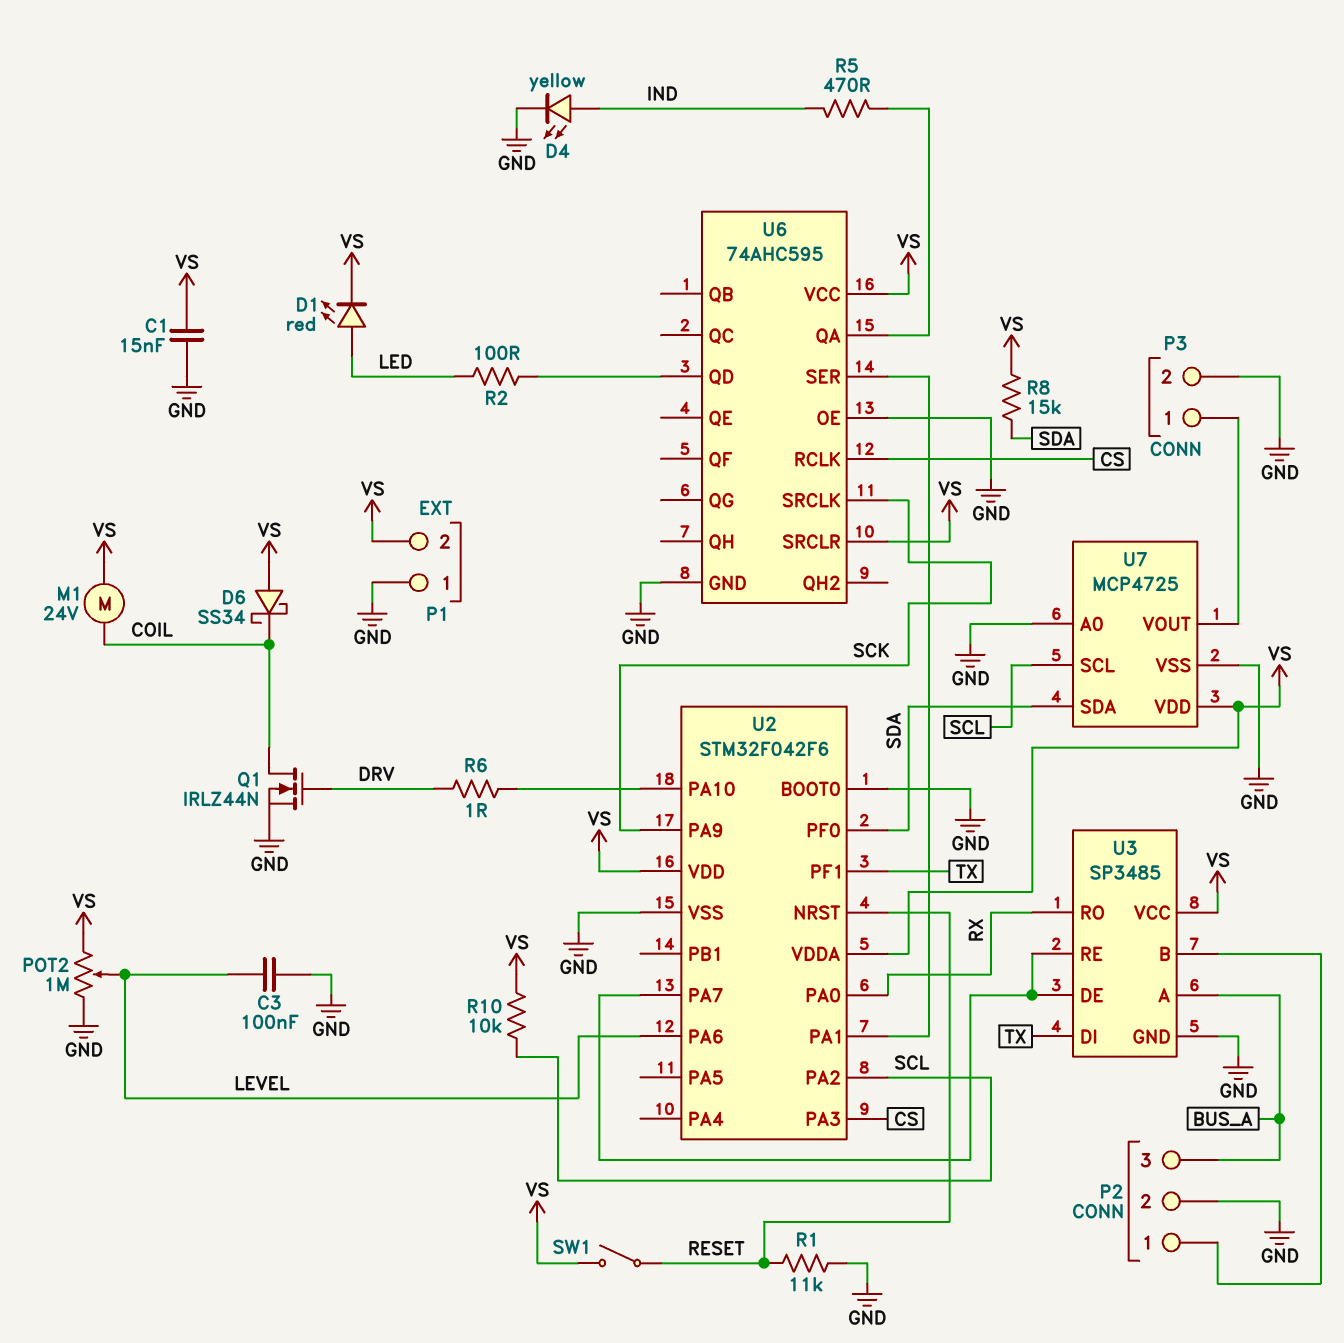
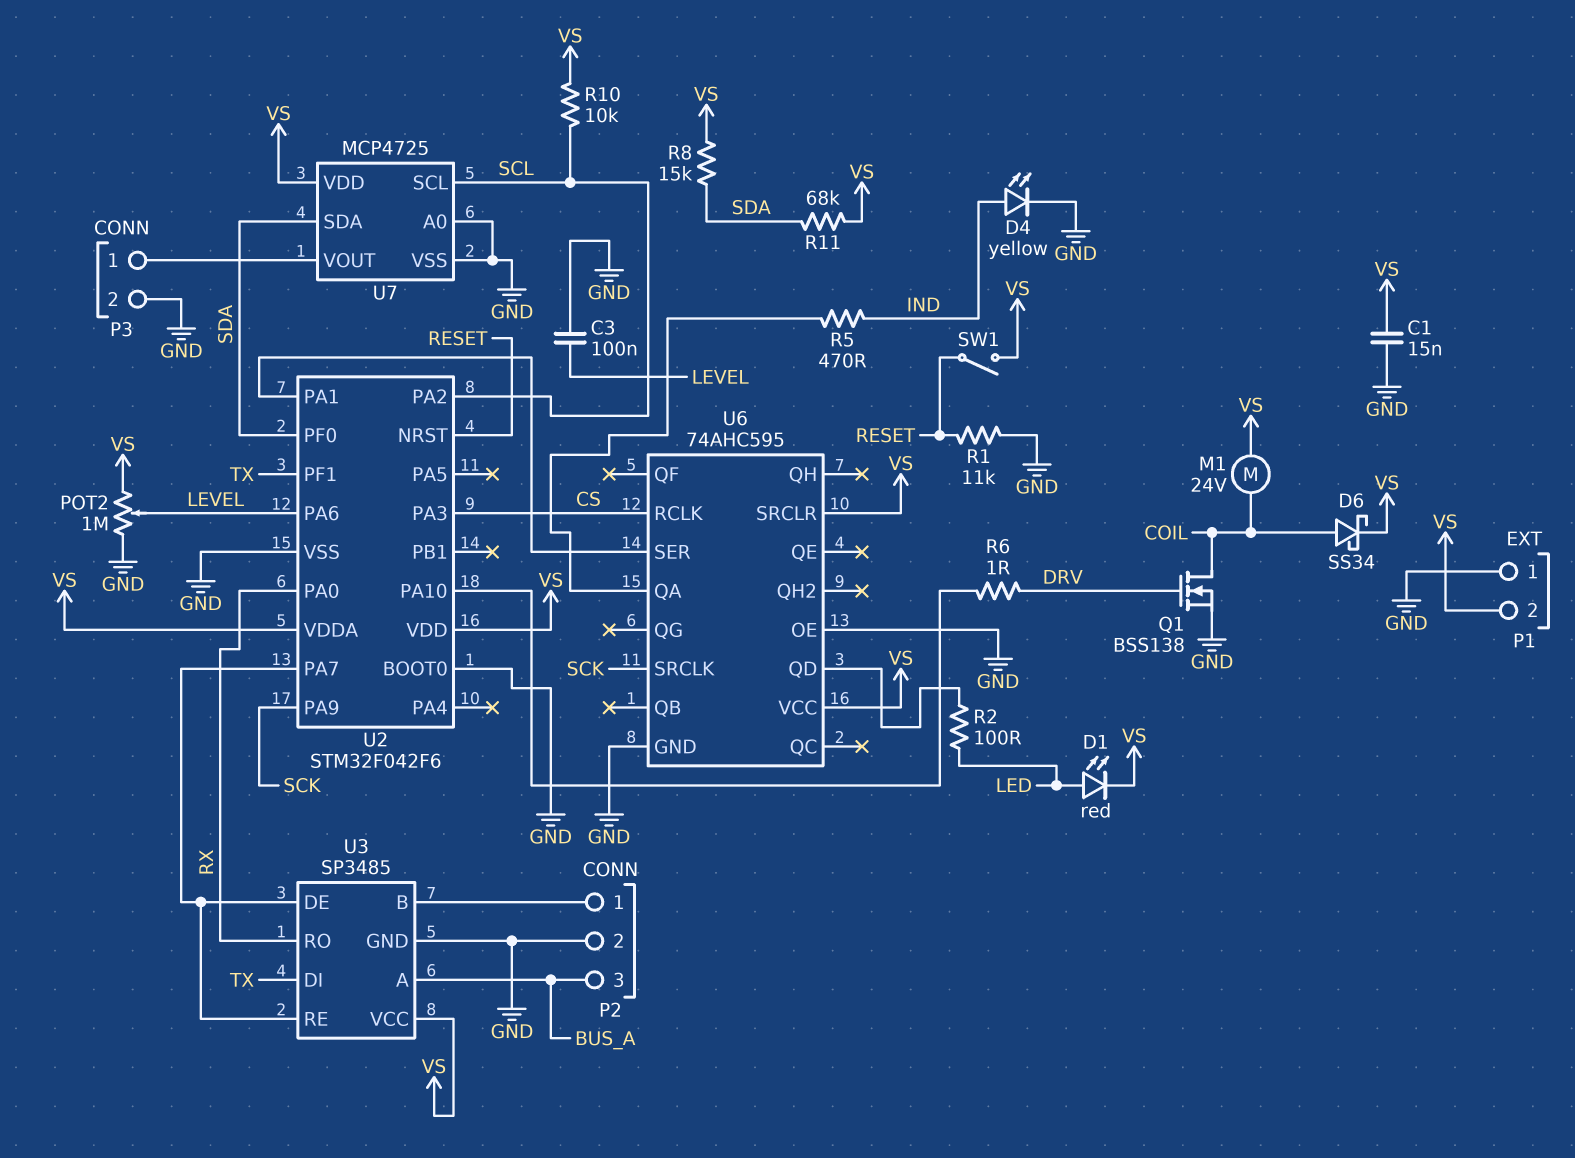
D6: schottky SS34 (A VS, K COIL) -> schottky SS34 (A COIL, K VS)
Q1: NMOS IRLZ44N (G DRV, D COIL, S GND) -> NMOS BSS138 (G DRV, D COIL, S GND)
R11: none -> 68k (SDA, VS)

